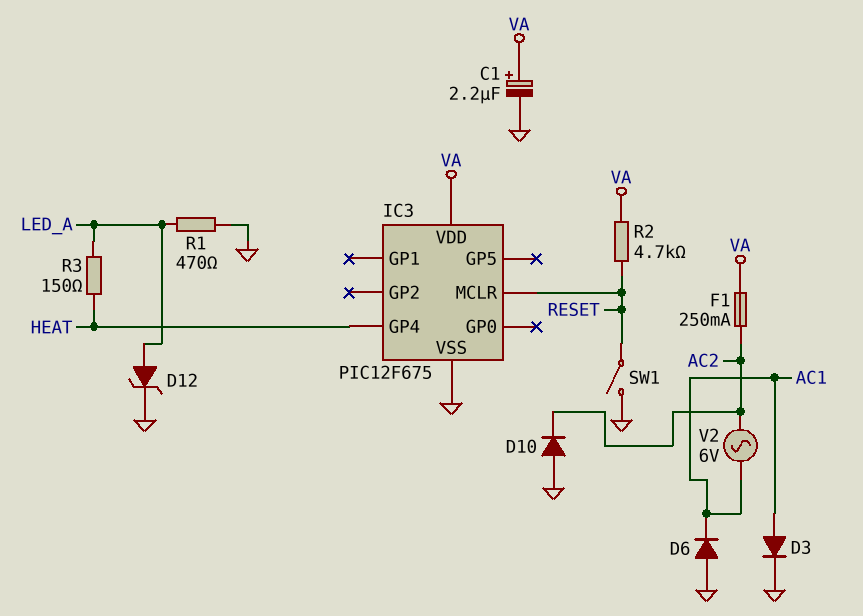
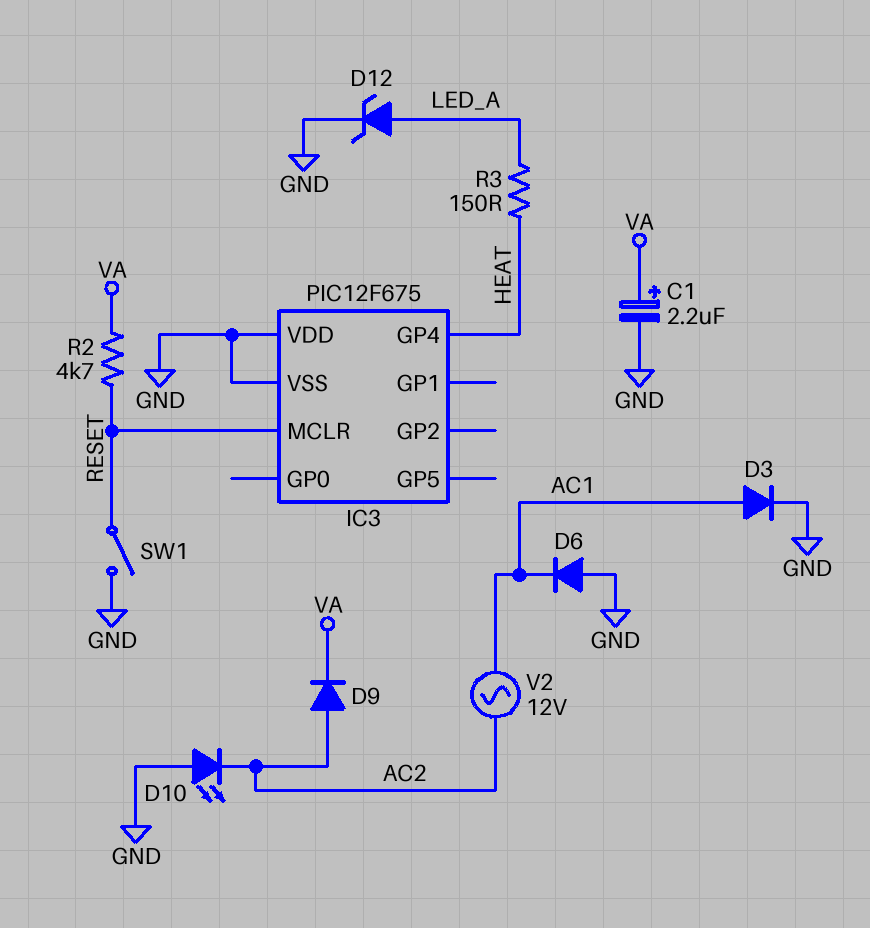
D9: none -> diode (A AC2, K VA)
D10: diode (A GND, K AC2) -> LED (A GND, K AC2)
F1: 250mA (AC2, VA) -> none
IC3 pin VDD: VA -> GND
R1: 470 (GND, LED_A) -> none
V2: AC 6V (AC1, AC2) -> AC 12V (AC1, AC2)

